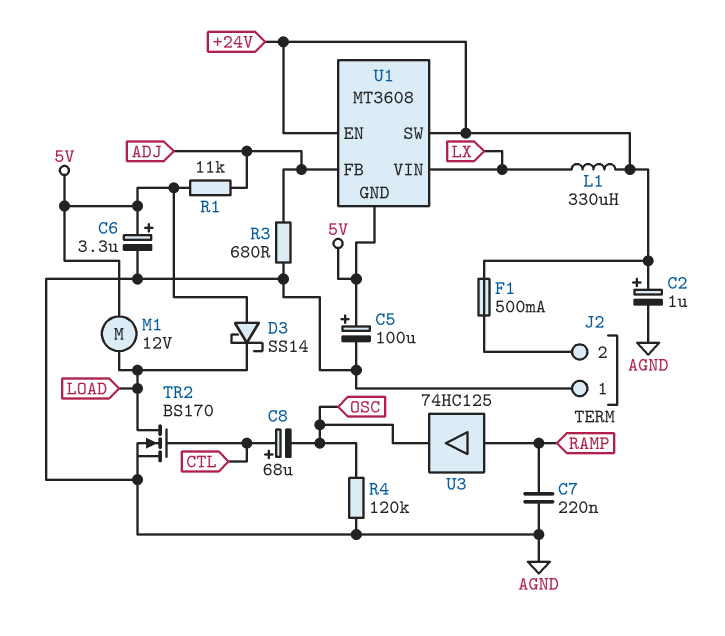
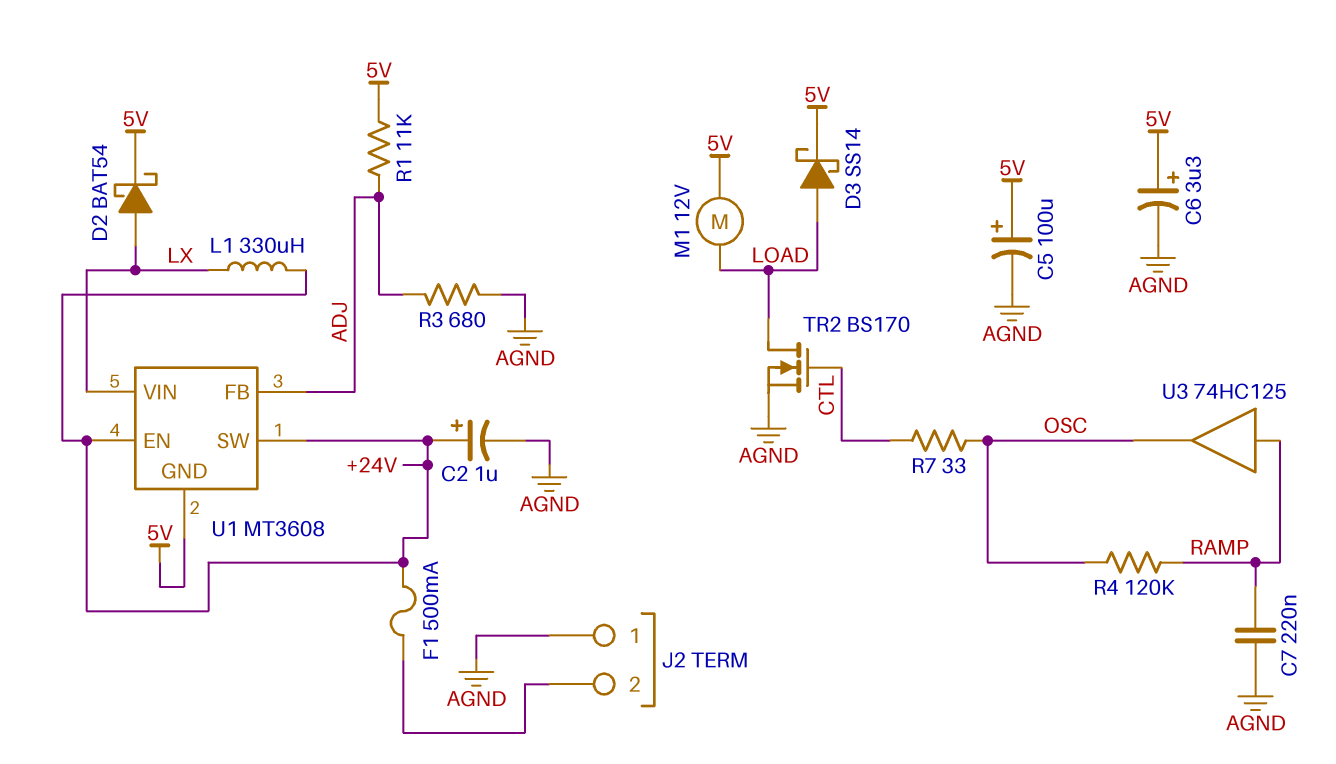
C8: 68uF (plus CTL, minus OSC) -> none
D2: none -> schottky BAT54 (A LX, K 5V)
D3: schottky SS14 (A 5V, K LOAD) -> schottky SS14 (A LOAD, K 5V)
R4: 120k (AGND, OSC) -> 120k (OSC, RAMP)
R7: none -> 33 (CTL, OSC)

